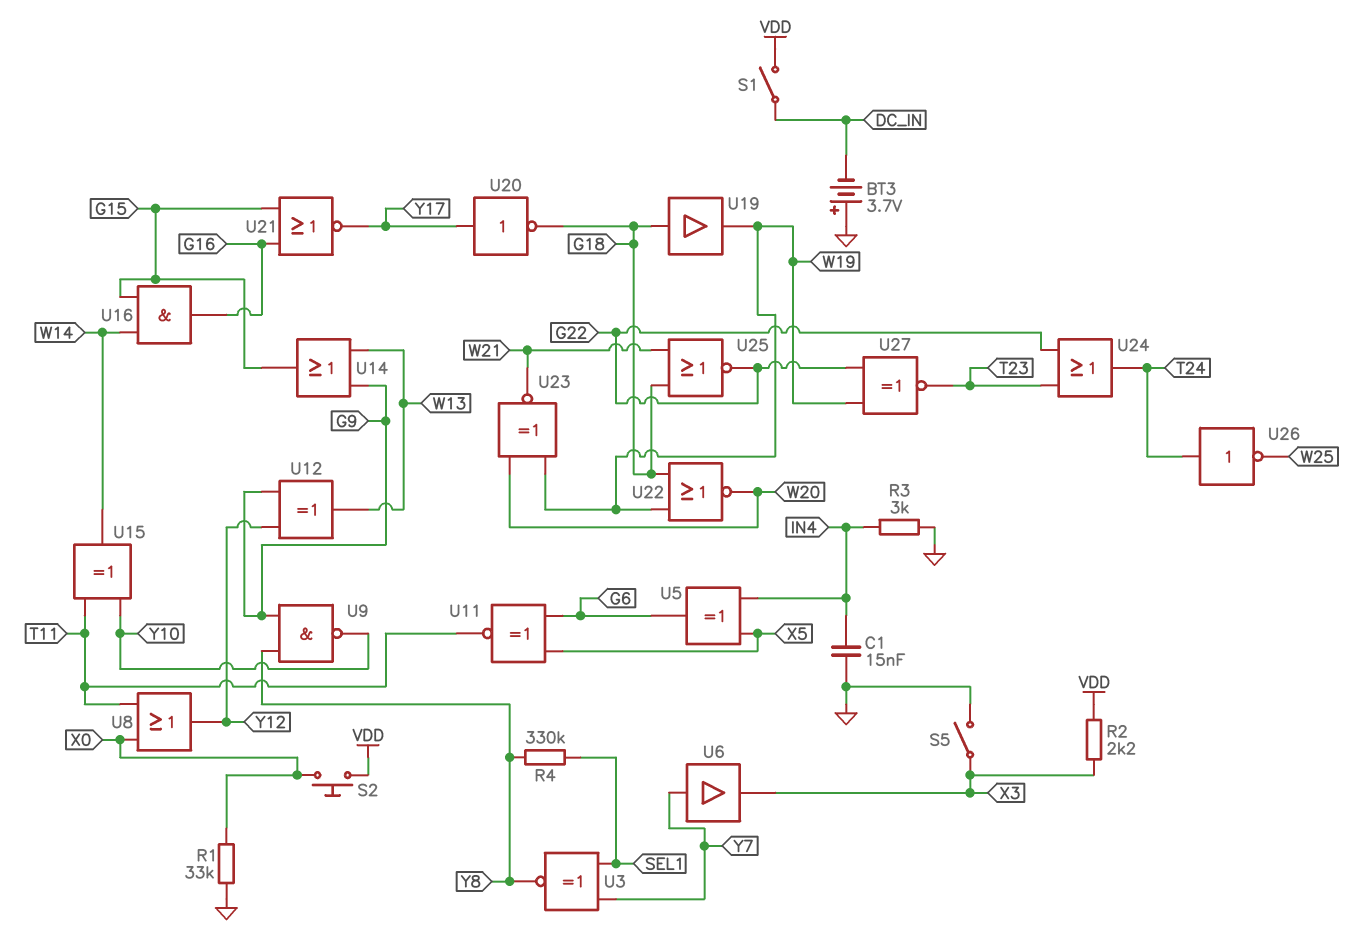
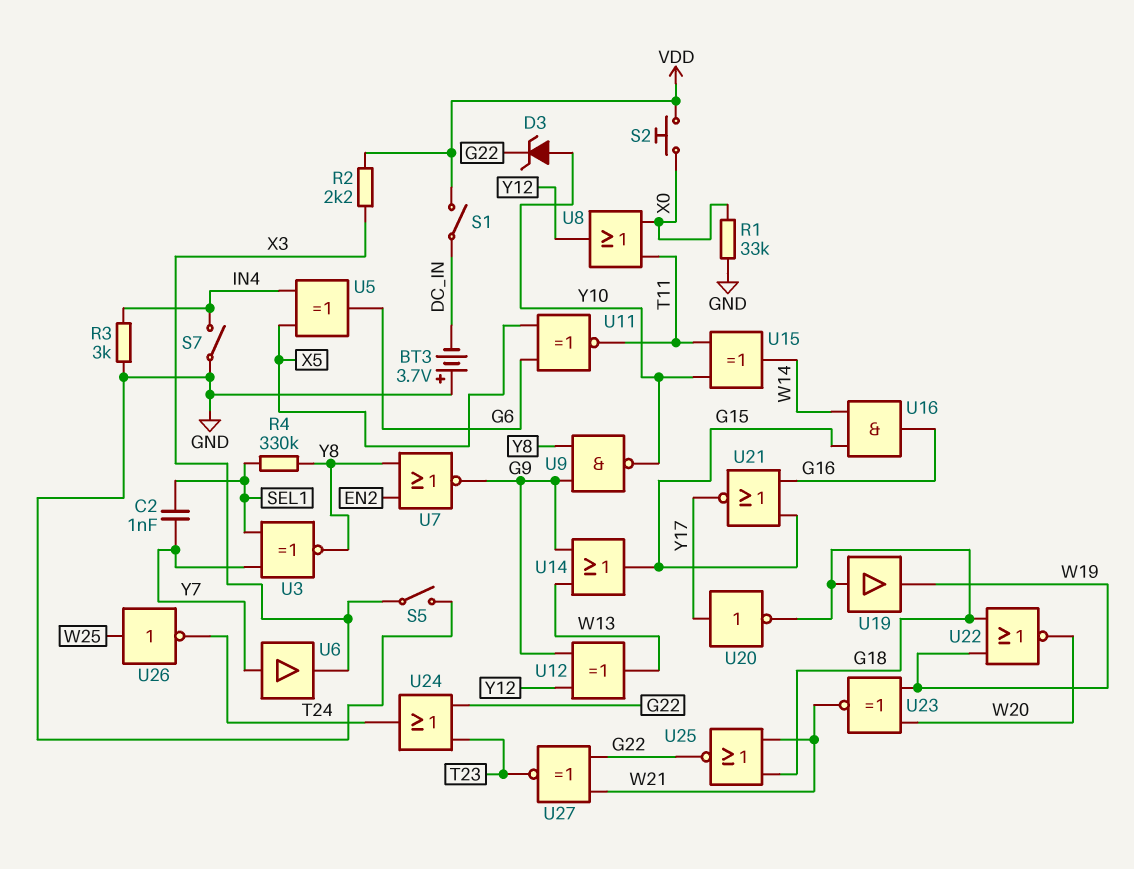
C1: 15nF (GND, IN4) -> none
C2: none -> 1nF (SEL1, Y7)
D3: none -> zener (A Y10, K G22)
S7: none -> switch (GND, IN4)
U7: none -> NOR (in EN2, in Y8, out G9)
U26: NOT (in T24, out W25) -> NOT (in W25, out T24)
U27: XNOR (in G22, in W19, out T23) -> XNOR (in G22, in W21, out T23)

